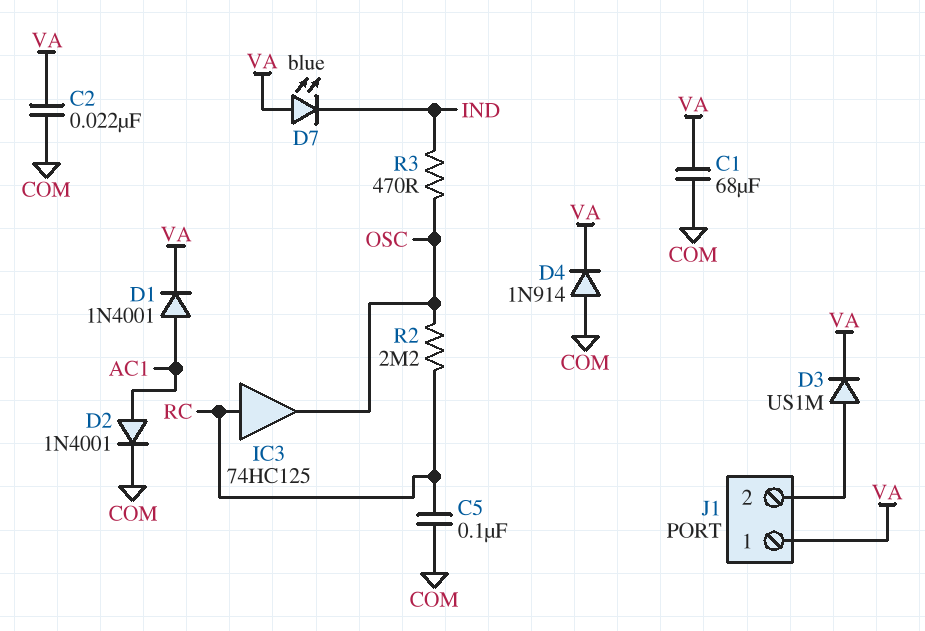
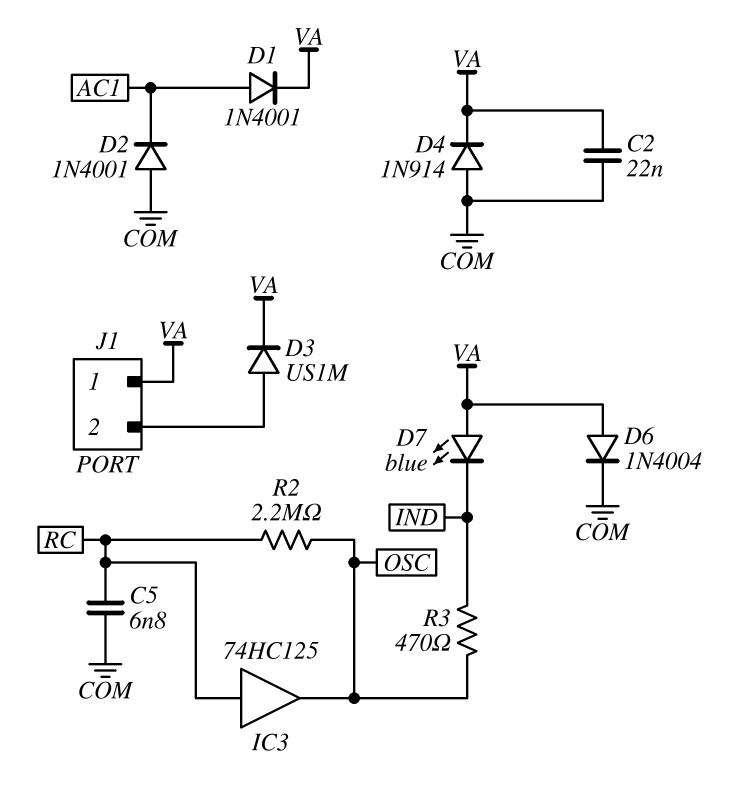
C1: 68uF (COM, VA) -> none
C5: 100nF (COM, RC) -> 6.8nF (COM, RC)
D2: diode 1N4001 (A AC1, K COM) -> diode 1N4001 (A COM, K AC1)
D6: none -> diode 1N4004 (A VA, K COM)

